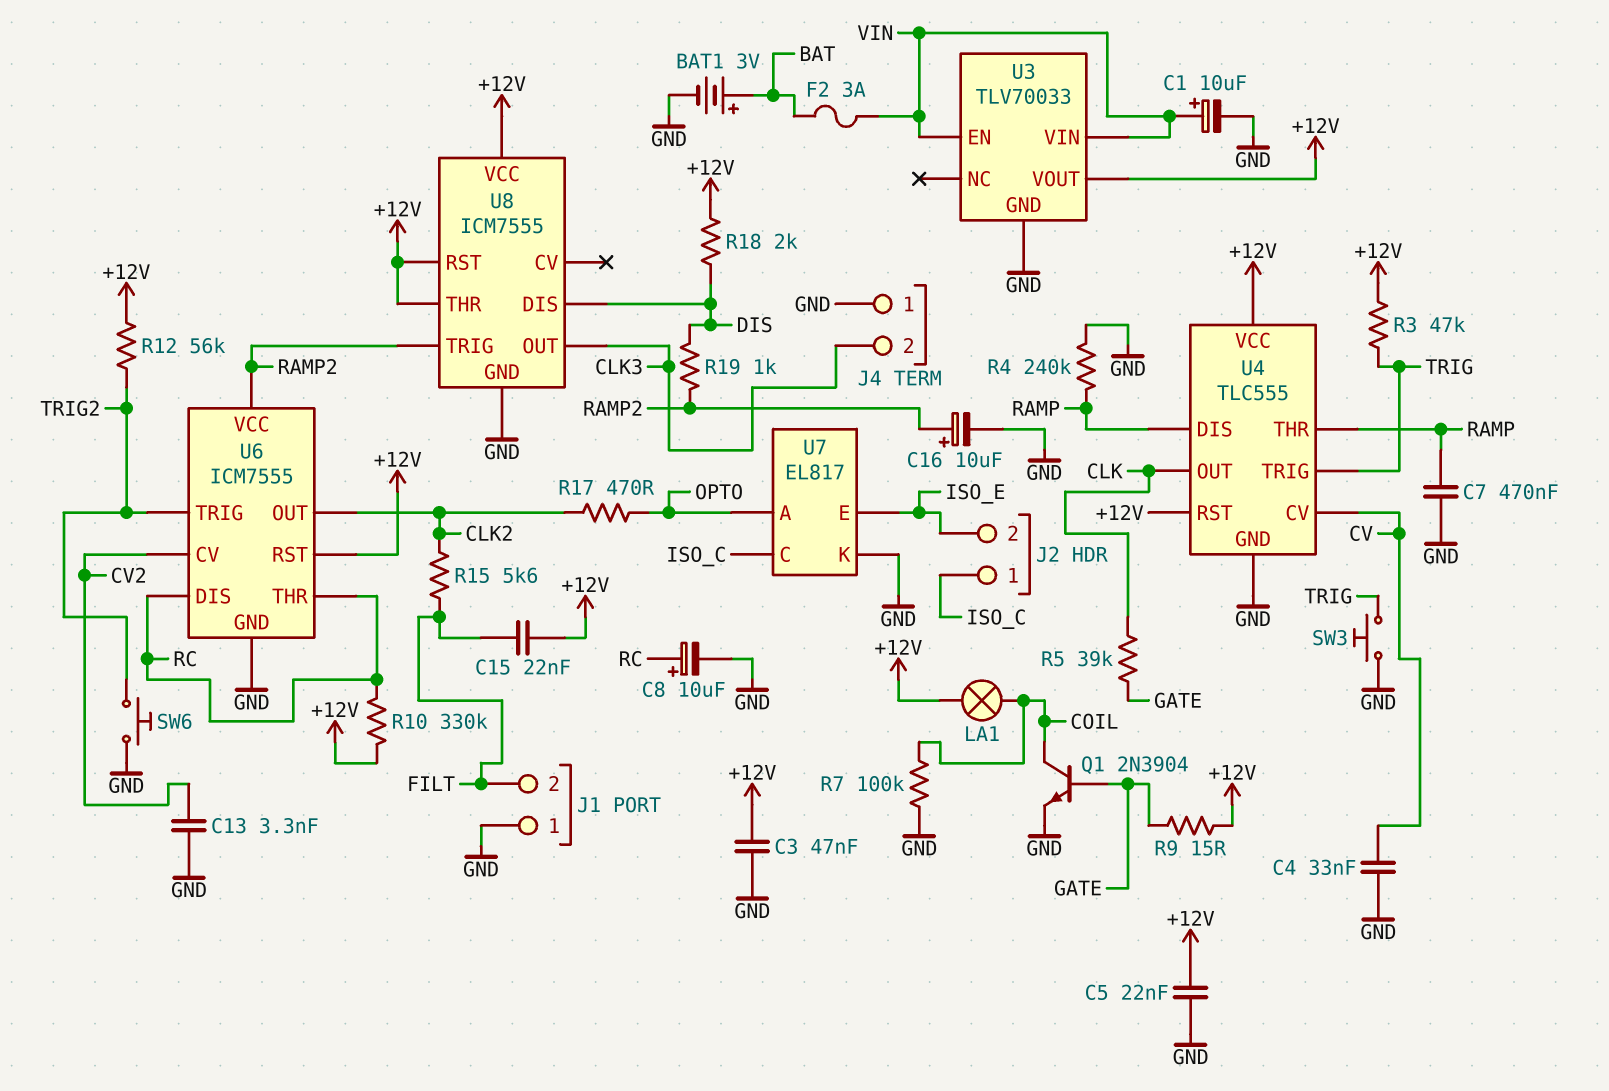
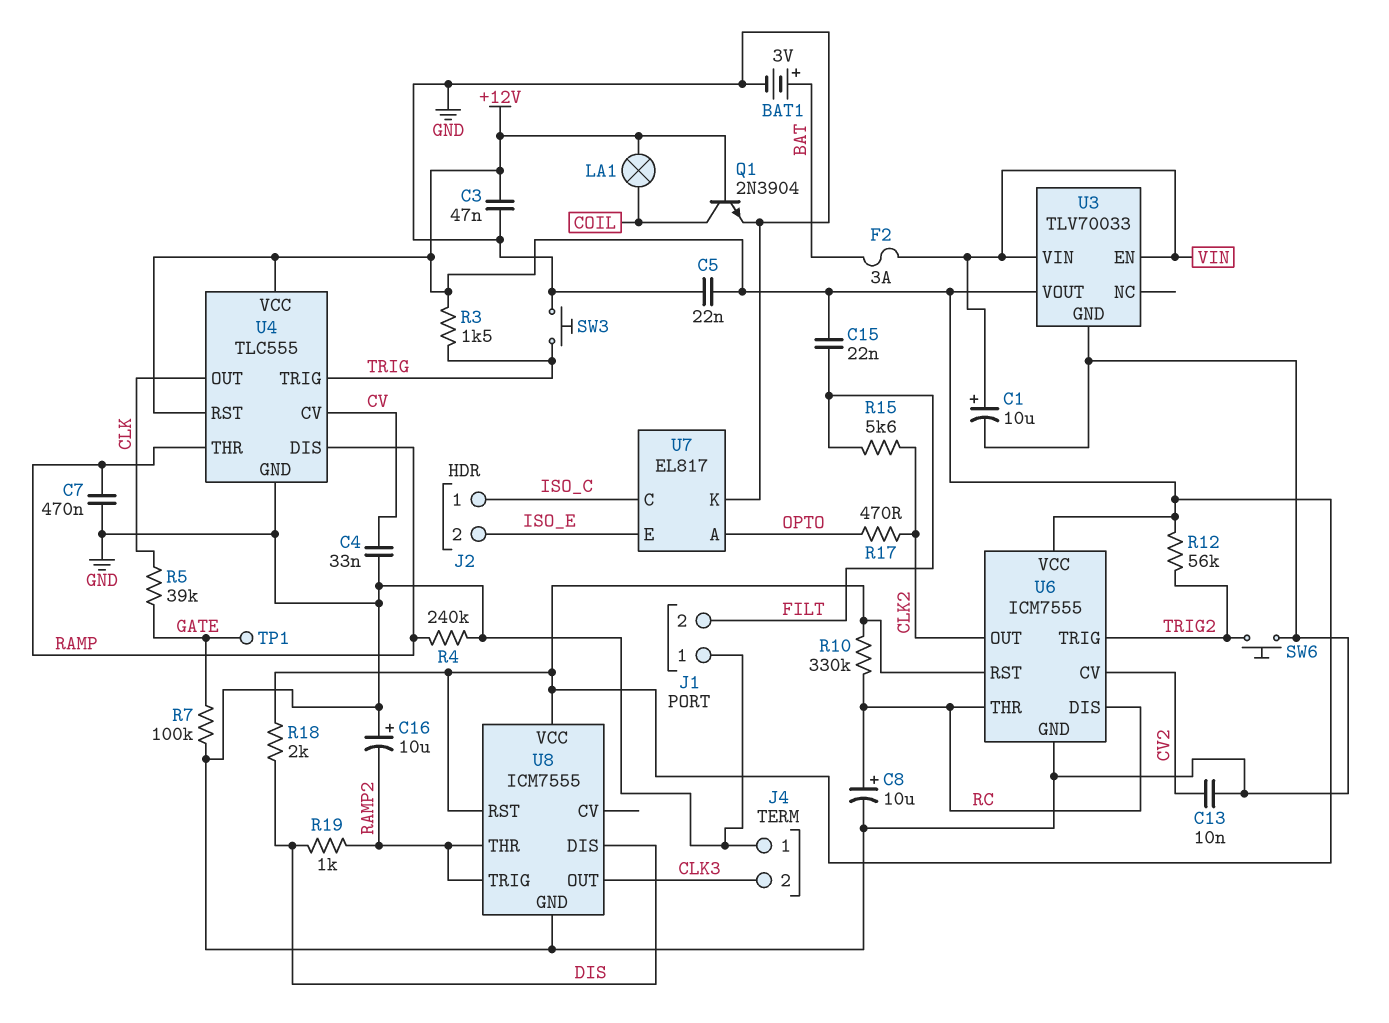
C13: 3.3nF (CV2, GND) -> 10nF (CV2, GND)
C16: 10uF (plus RAMP2, minus GND) -> 10uF (plus GND, minus RAMP2)
Q1: NPN 2N3904 (B GATE, C COIL, E GND) -> NPN 2N3904 (B +12V, C COIL, E GND)
R3: 47k (+12V, TRIG) -> 1.5k (+12V, TRIG)
R7: 100k (COIL, GND) -> 100k (GATE, GND)
R9: 15 (+12V, GATE) -> none
TP1: none -> test point (GATE)
U6 pin VCC: RAMP2 -> +12V
U8 pin THR: +12V -> RAMP2

